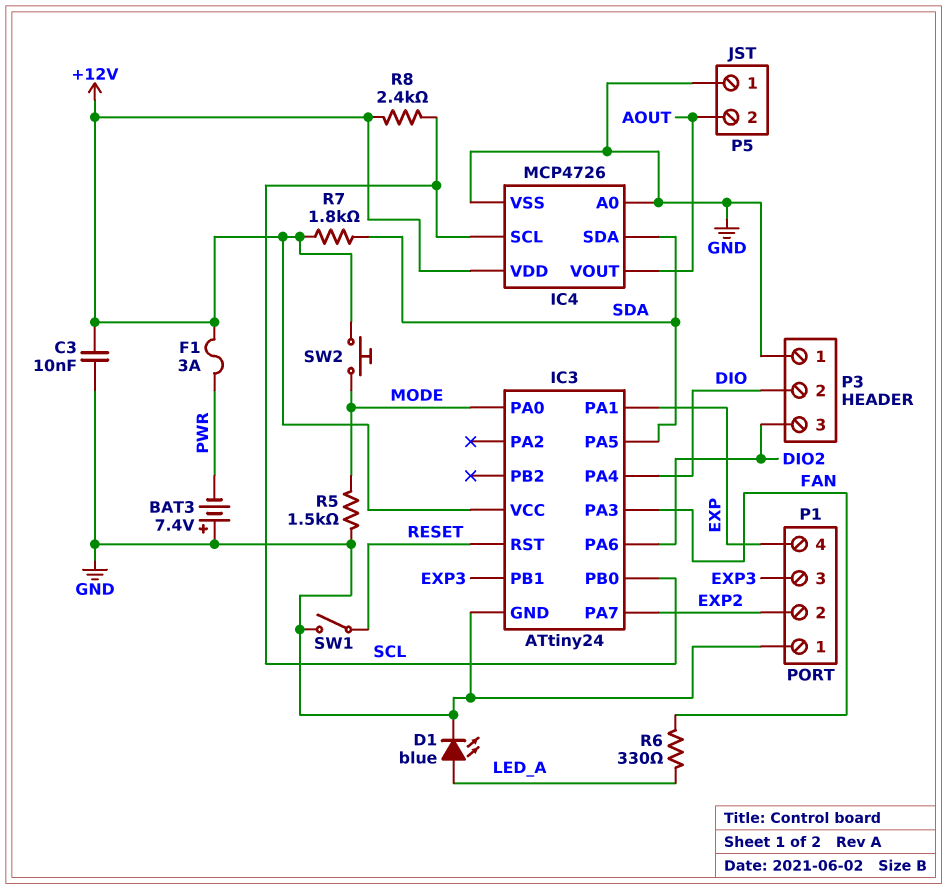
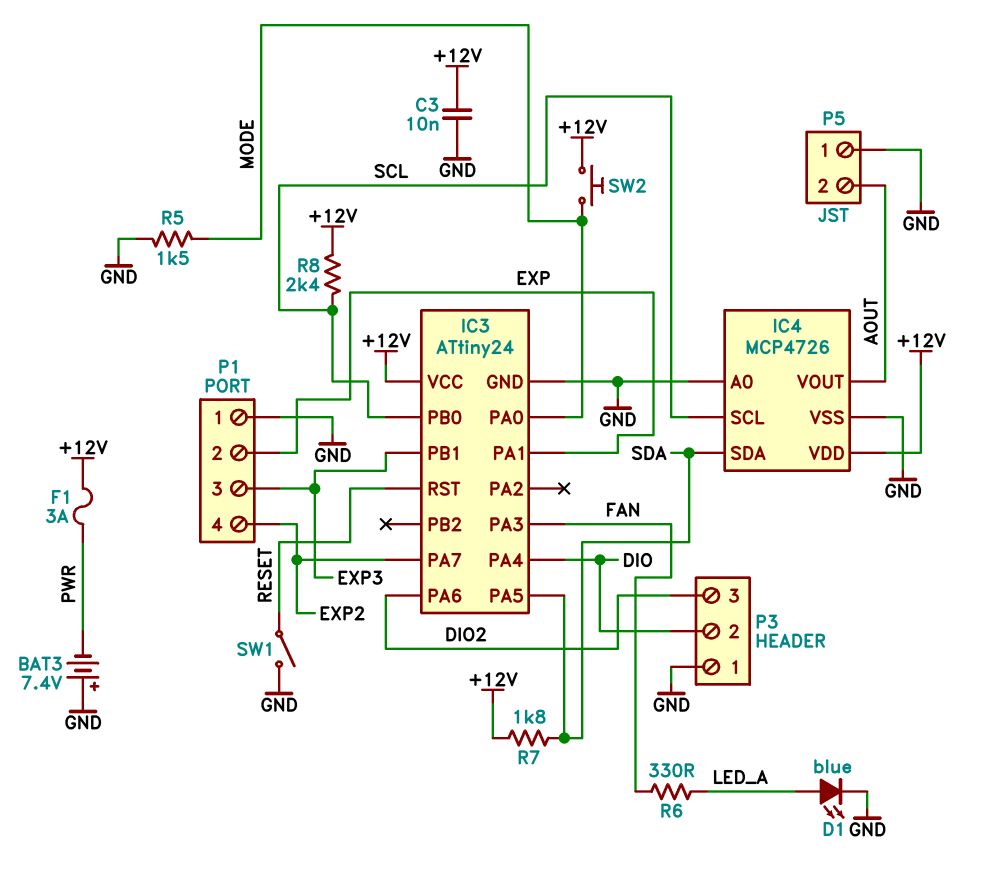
P1 pin 2: EXP2 -> EXP
P1 pin 4: EXP -> EXP2

